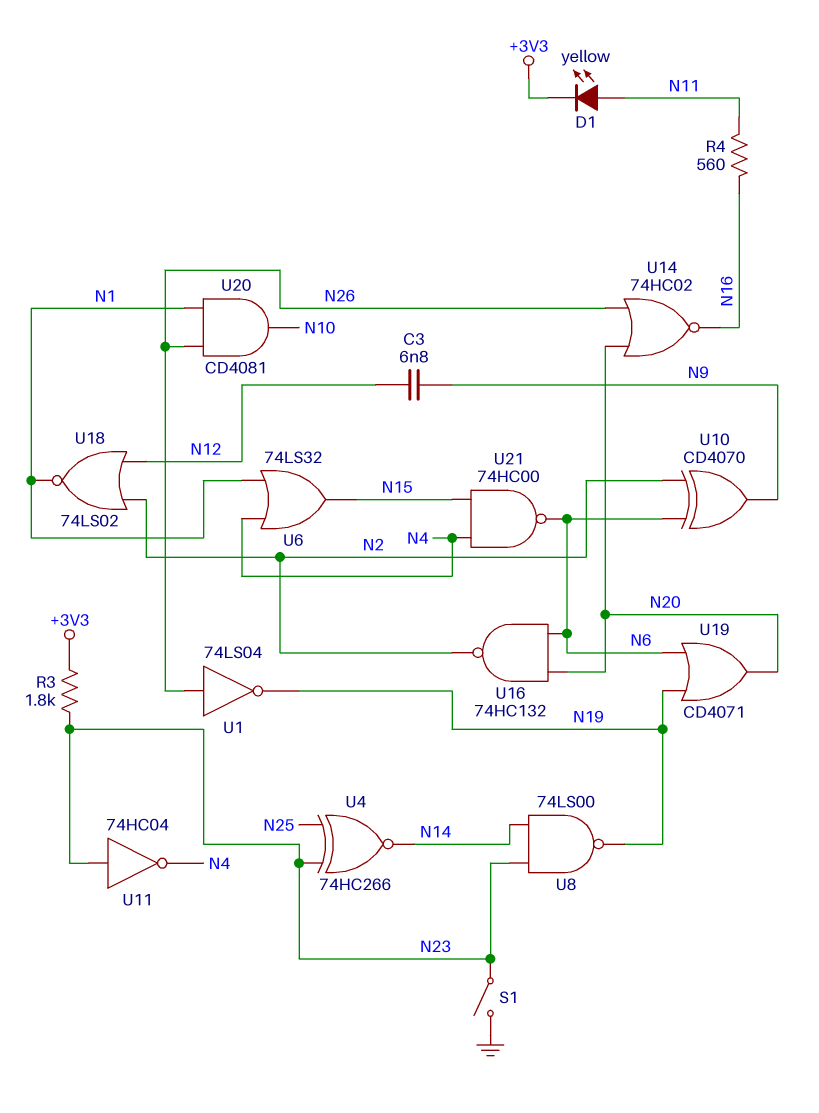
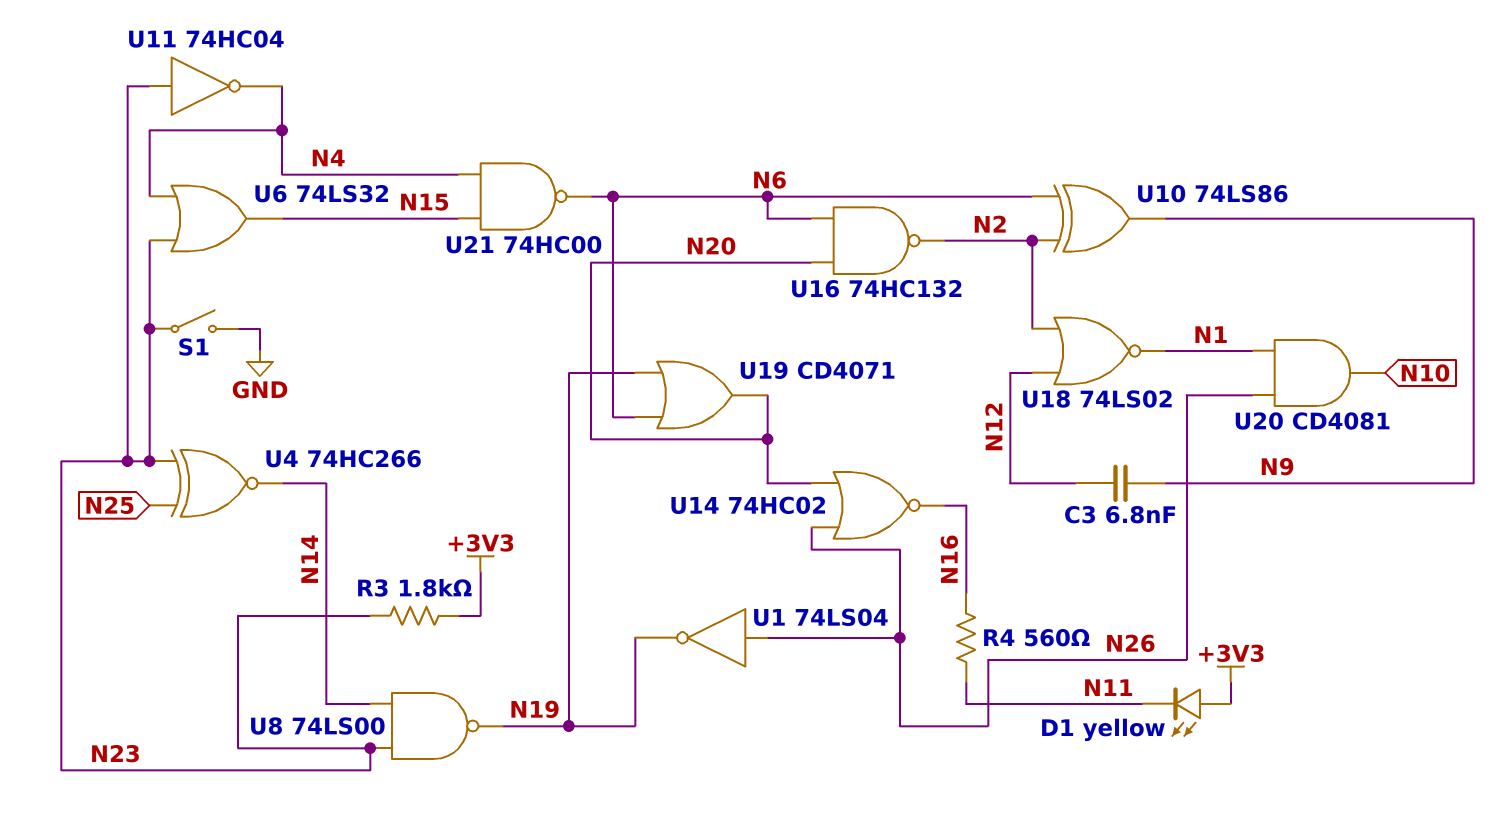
D1: LED yellow (A N11, K +3V3) -> LED yellow (A +3V3, K N11)
U6: OR 74LS32 (in N1, in N4, out N15) -> OR 74LS32 (in N4, in N23, out N15)
U10: XOR CD4070 (in N2, in N6, out N9) -> XOR 74LS86 (in N2, in N6, out N9)

